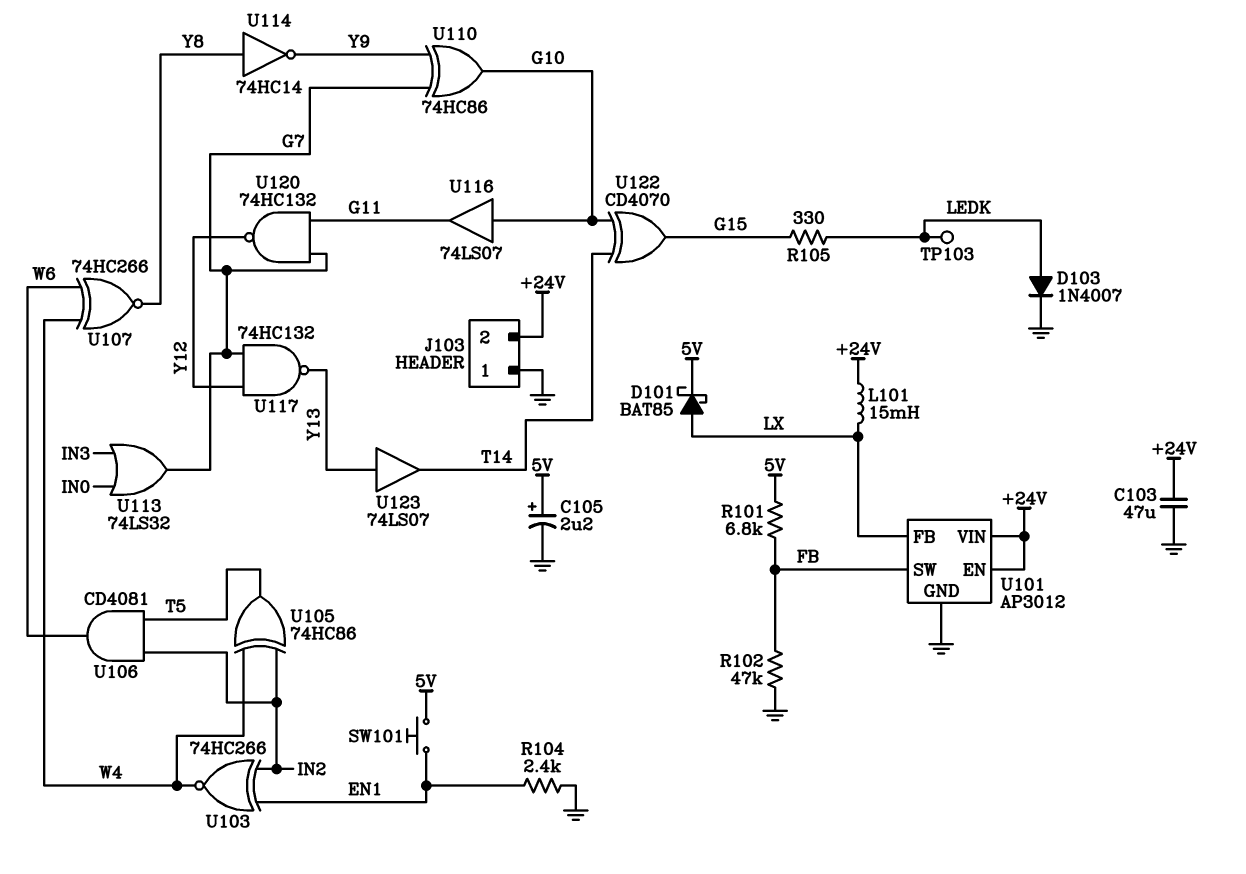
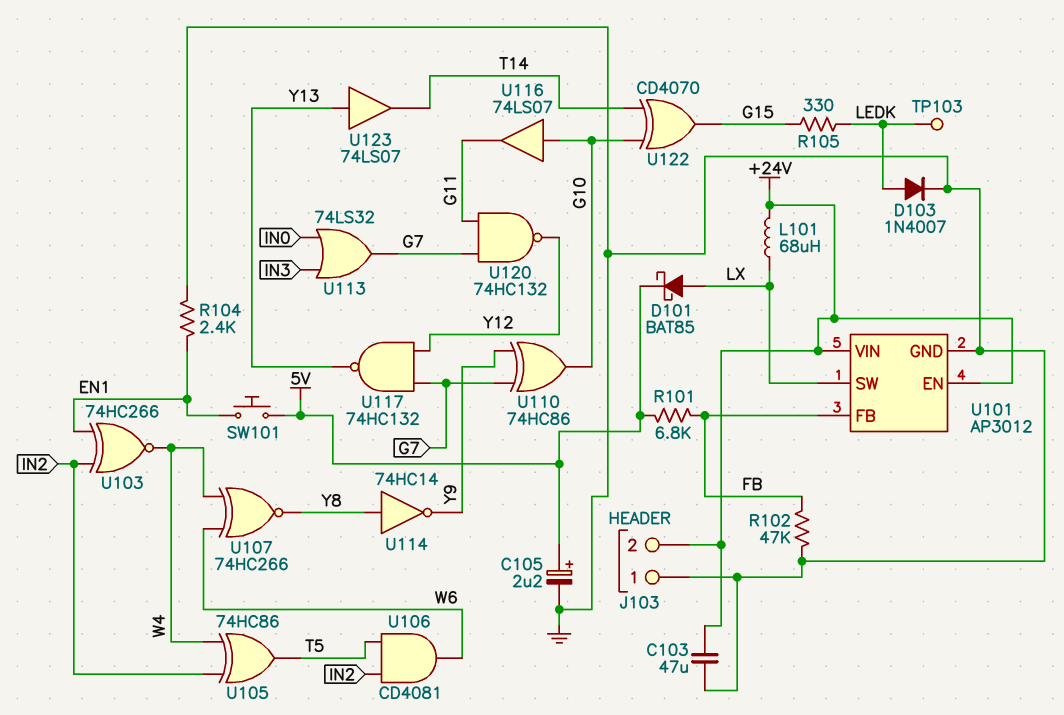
L101: 15mH (+24V, LX) -> 68uH (+24V, LX)
U101 pin FB: LX -> FB
U101 pin SW: FB -> LX

